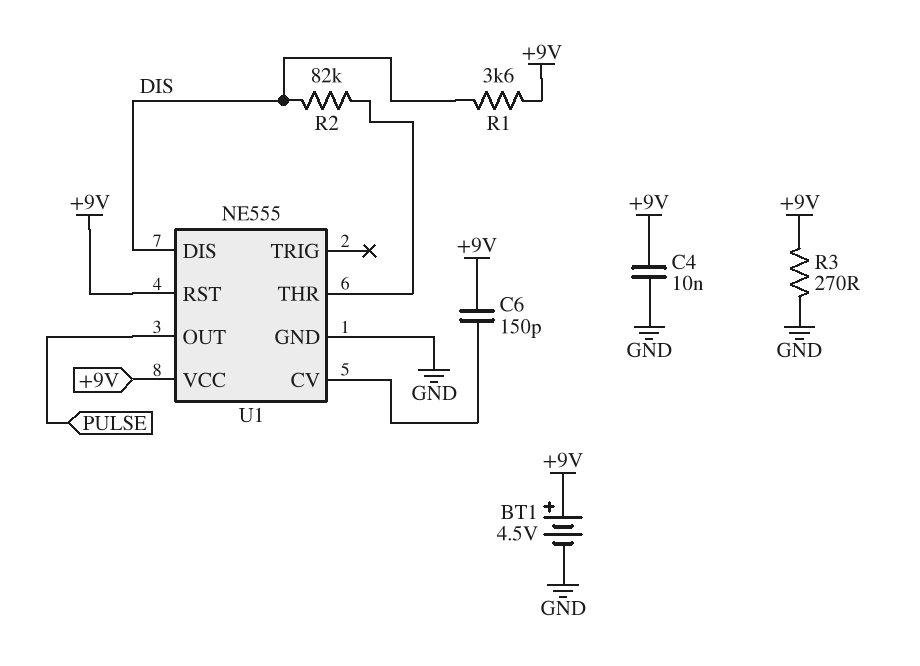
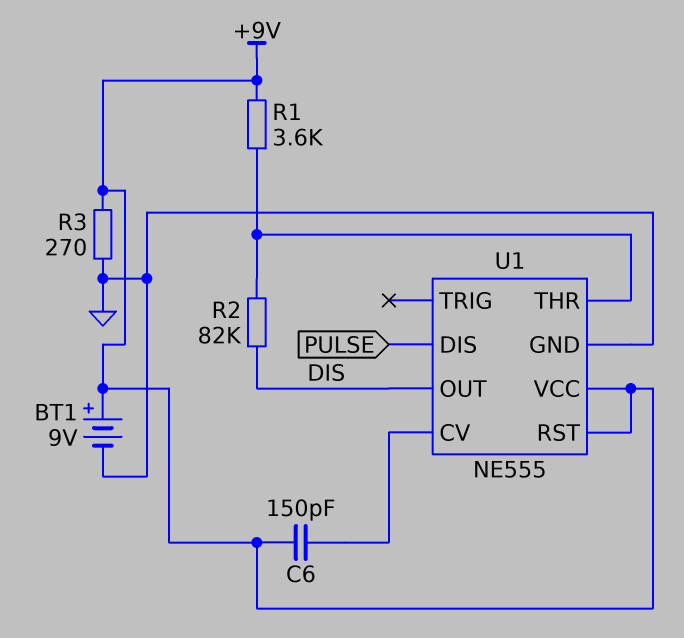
BT1: 4.5V (plus +9V, minus GND) -> 9V (plus +9V, minus GND)
C4: 10nF (+9V, GND) -> none
R1: 3.6k (+9V, DIS) -> 3.6k (+9V, U1/THR)
U1 pin DIS: DIS -> PULSE
U1 pin OUT: PULSE -> DIS

